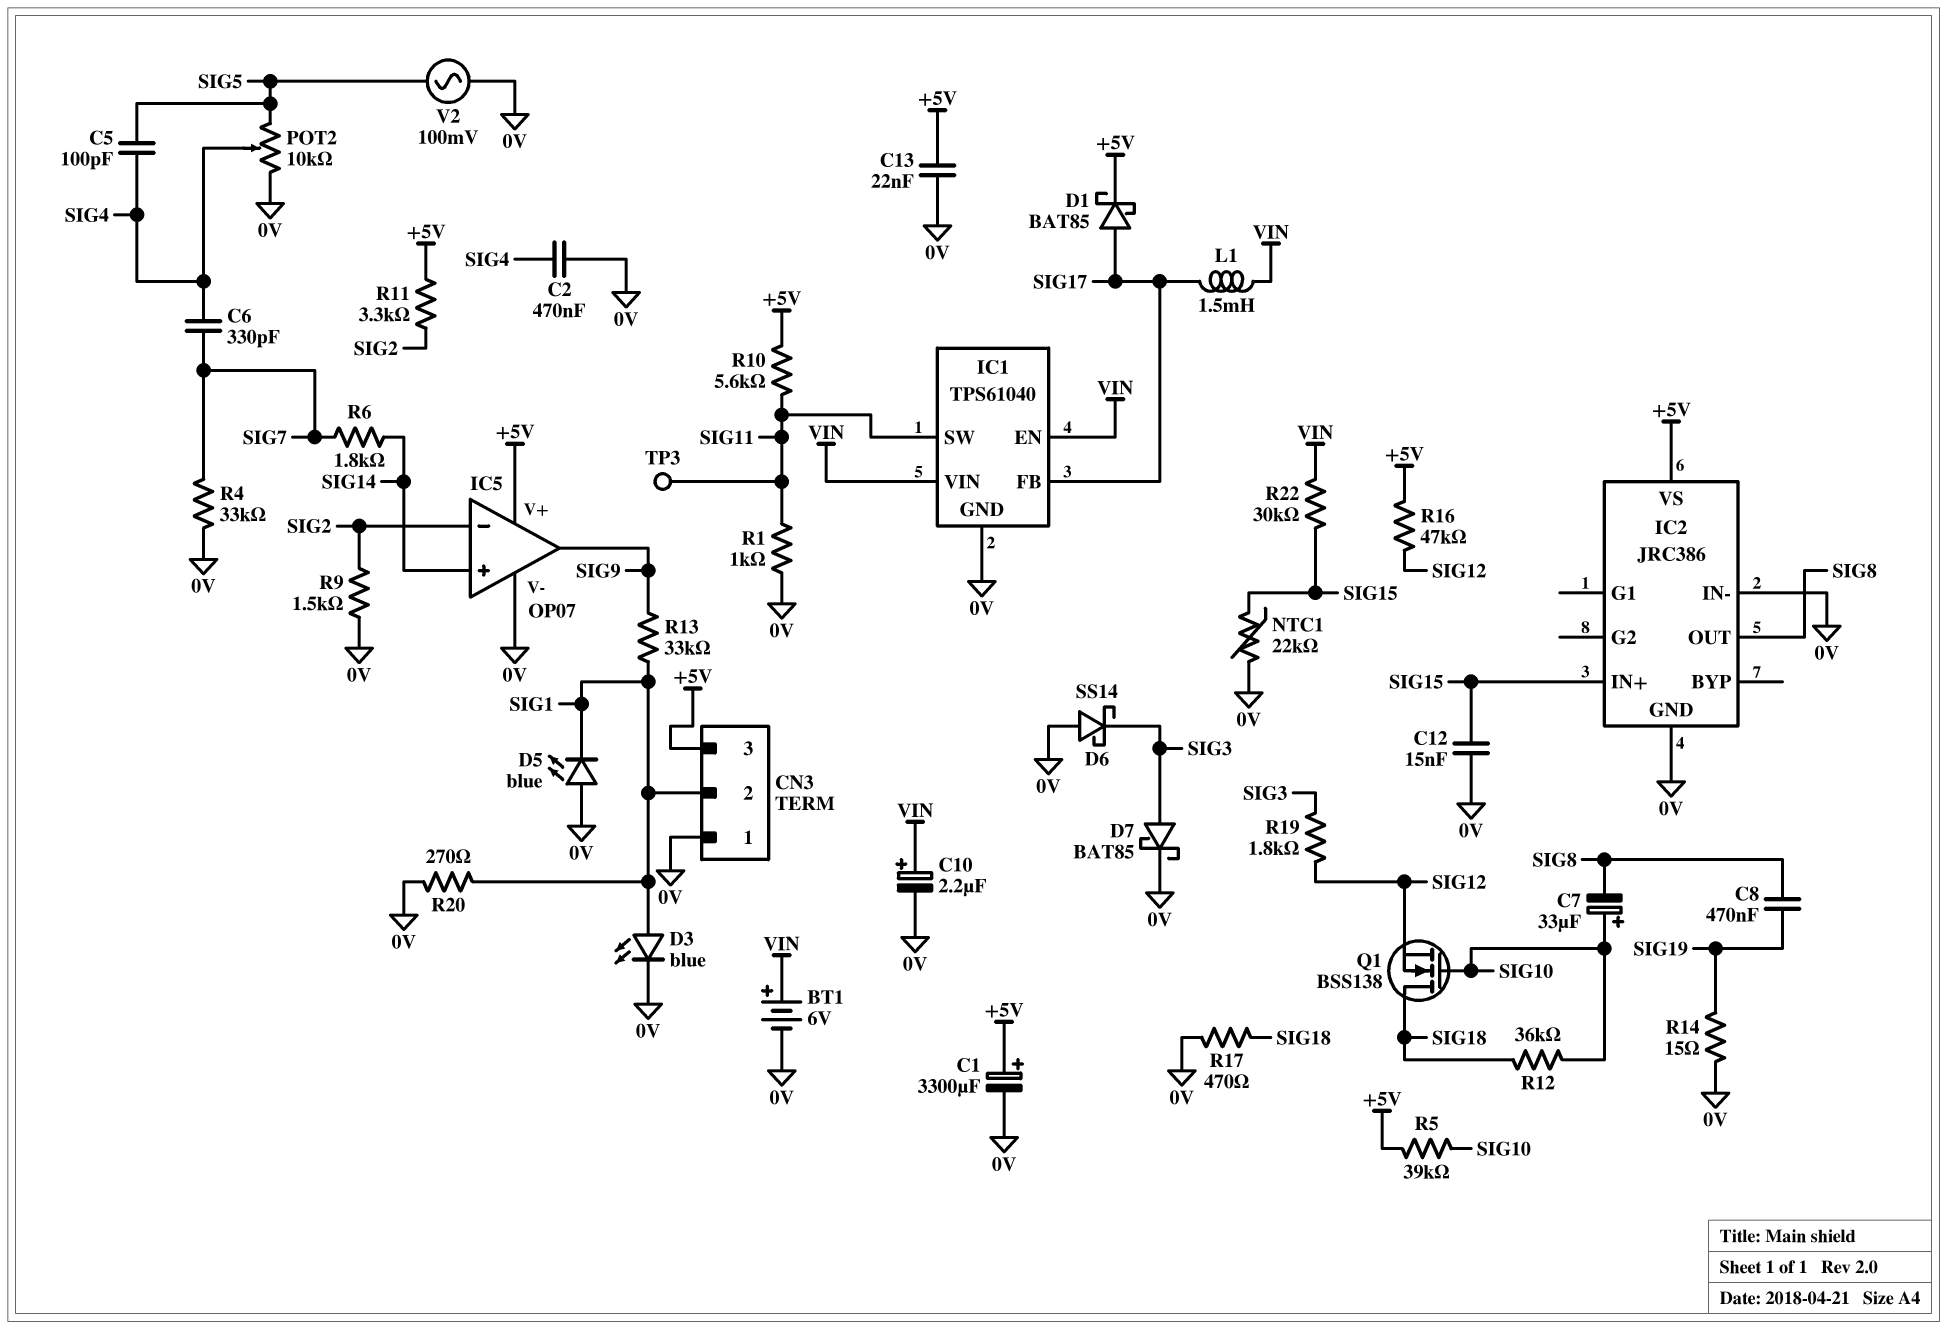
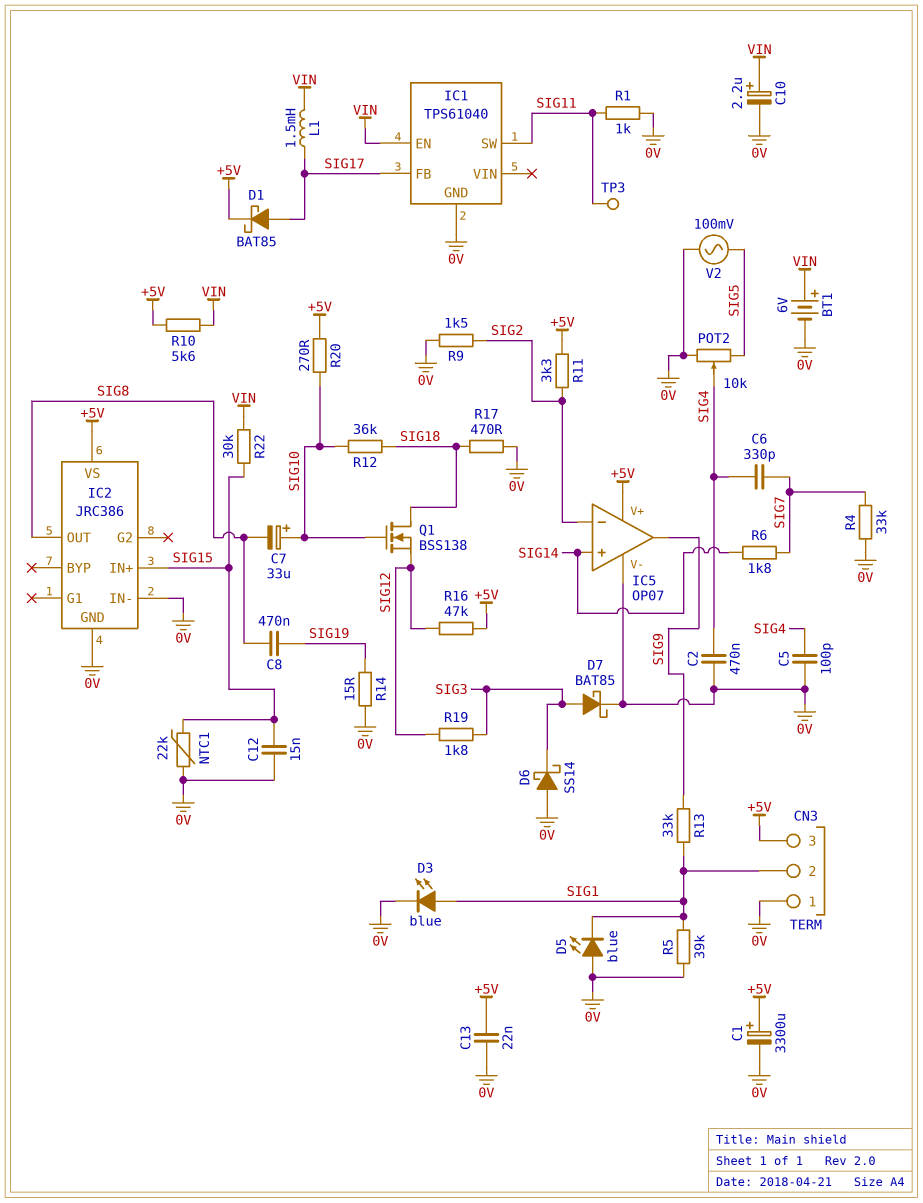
C5: 100pF (SIG4, SIG5) -> 100pF (0V, SIG4)
IC1 pin VIN: VIN -> none
R5: 39k (+5V, SIG10) -> 39k (0V, SIG1)
R10: 5.6k (+5V, SIG11) -> 5.6k (+5V, VIN)
R20: 270 (0V, SIG1) -> 270 (+5V, SIG10)

